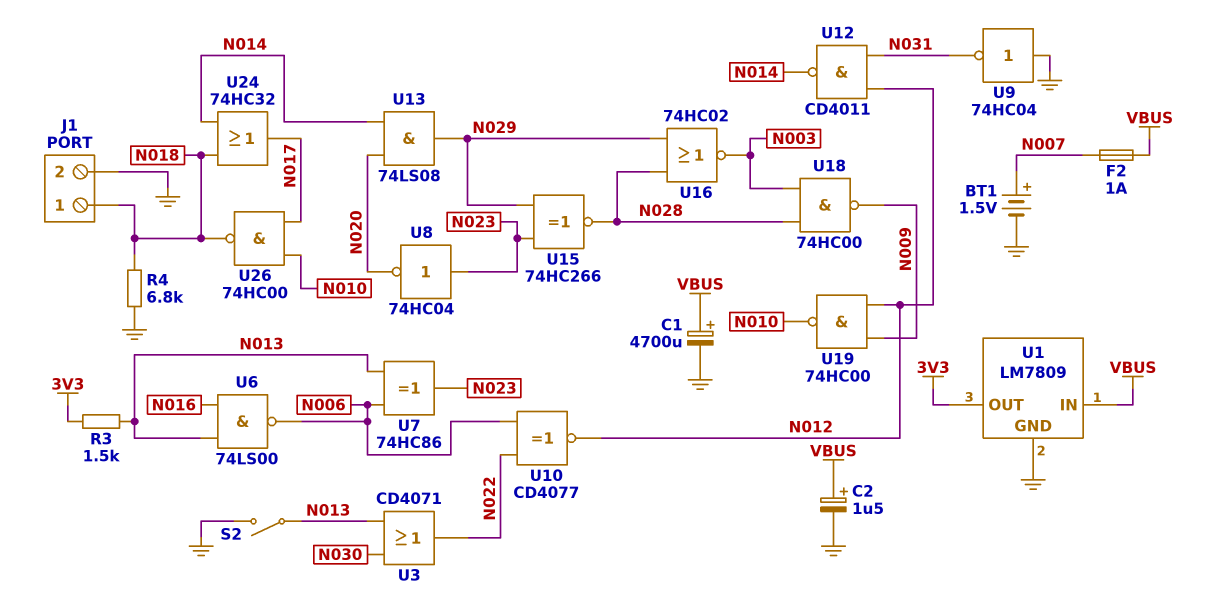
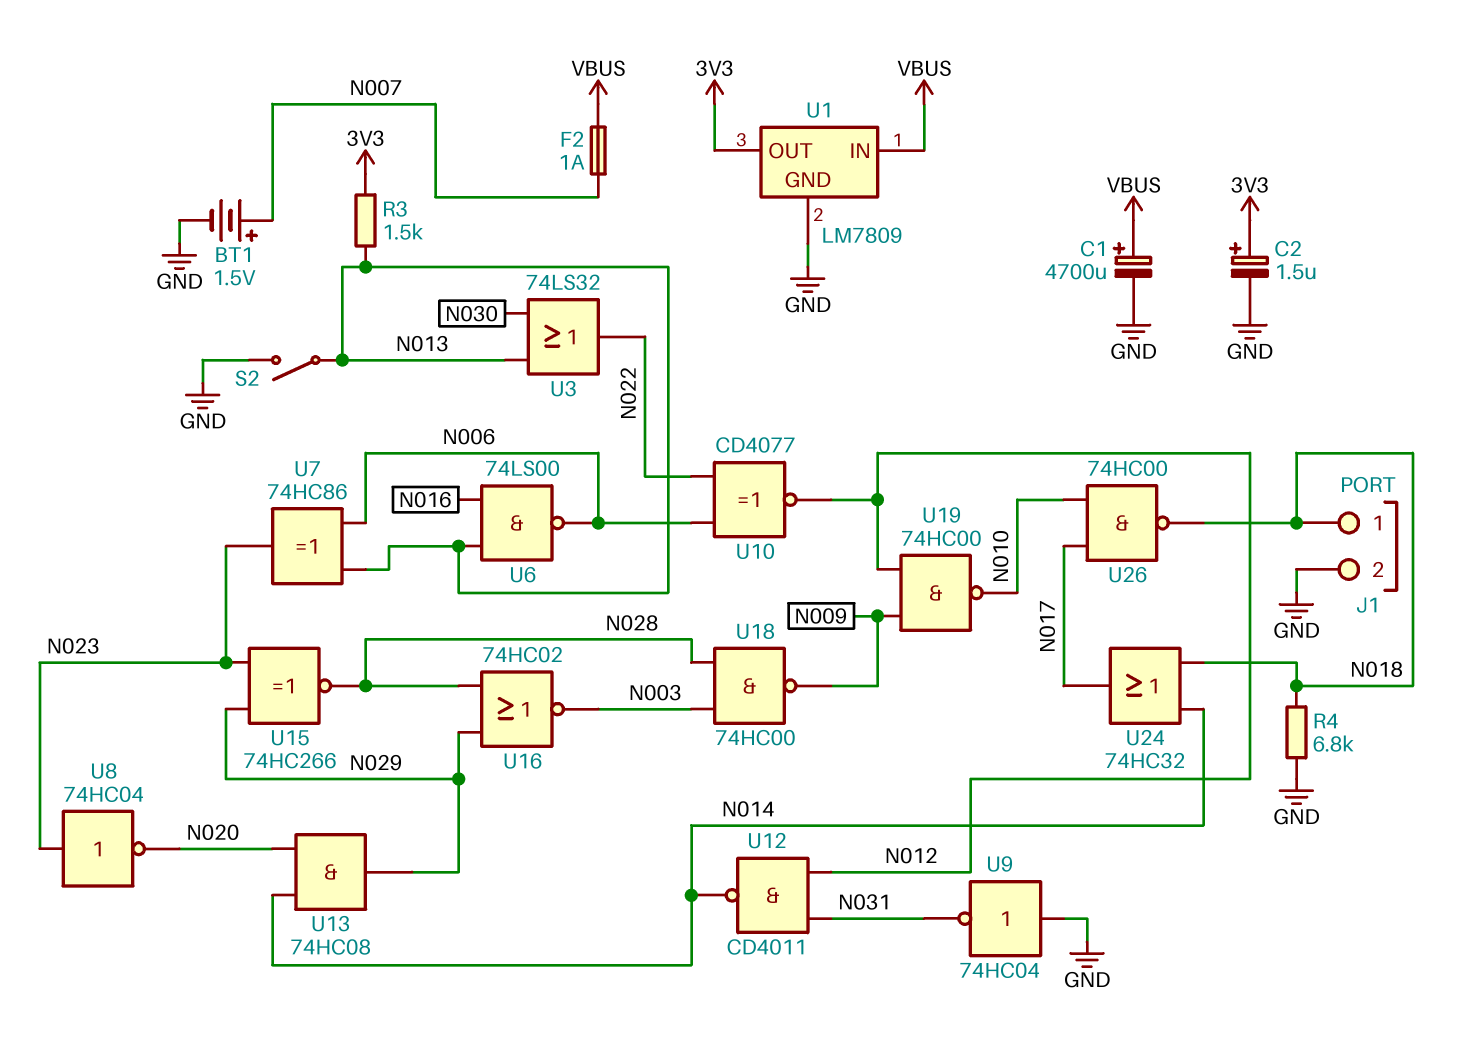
C2: 1.5uF (plus VBUS, minus GND) -> 1.5uF (plus 3V3, minus GND)
U3: OR CD4071 (in N013, in N030, out N022) -> OR 74LS32 (in N013, in N030, out N022)
U13: AND 74LS08 (in N014, in N020, out N029) -> AND 74HC08 (in N014, in N020, out N029)

